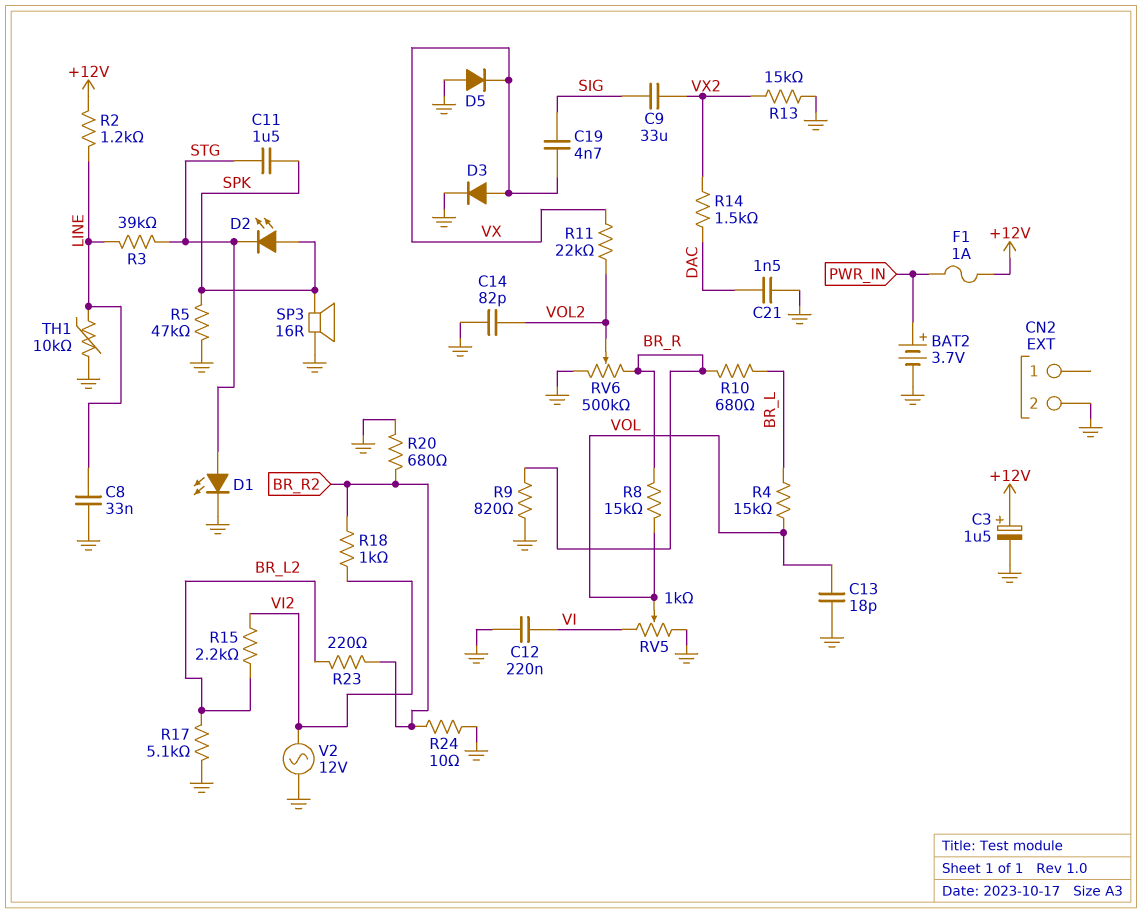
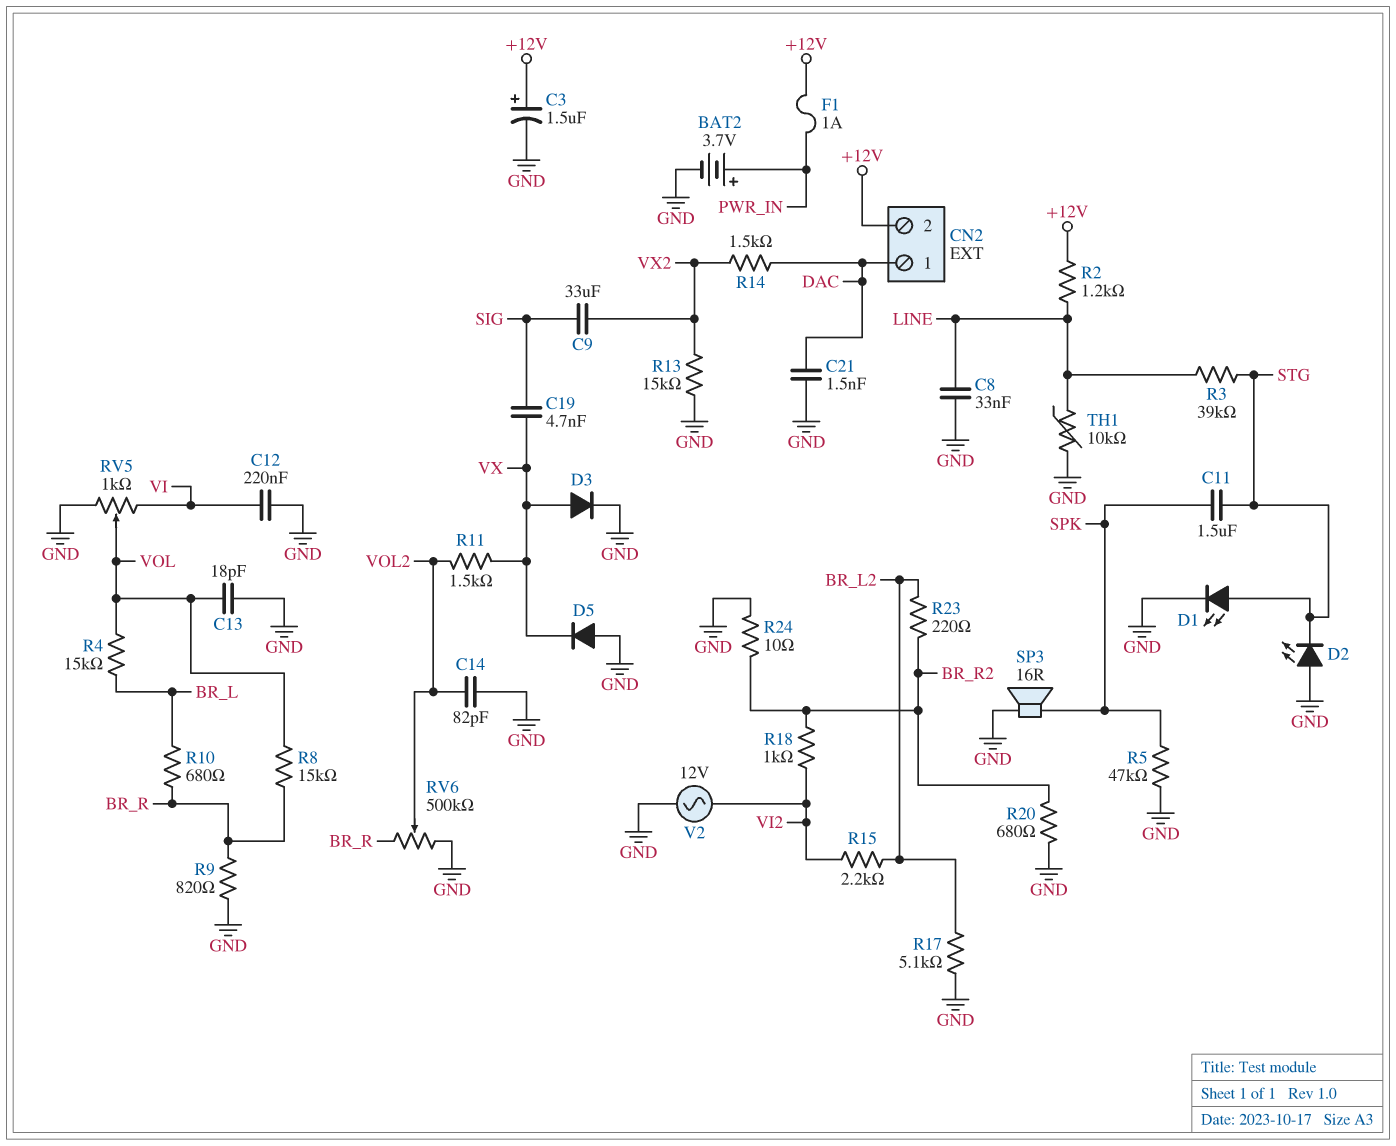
CN2 pin 1: none -> DAC
CN2 pin 2: GND -> +12V
D2: LED (A SPK, K STG) -> LED (A GND, K STG)
R11: 22k (VOL2, VX) -> 1.5k (VOL2, VX)

